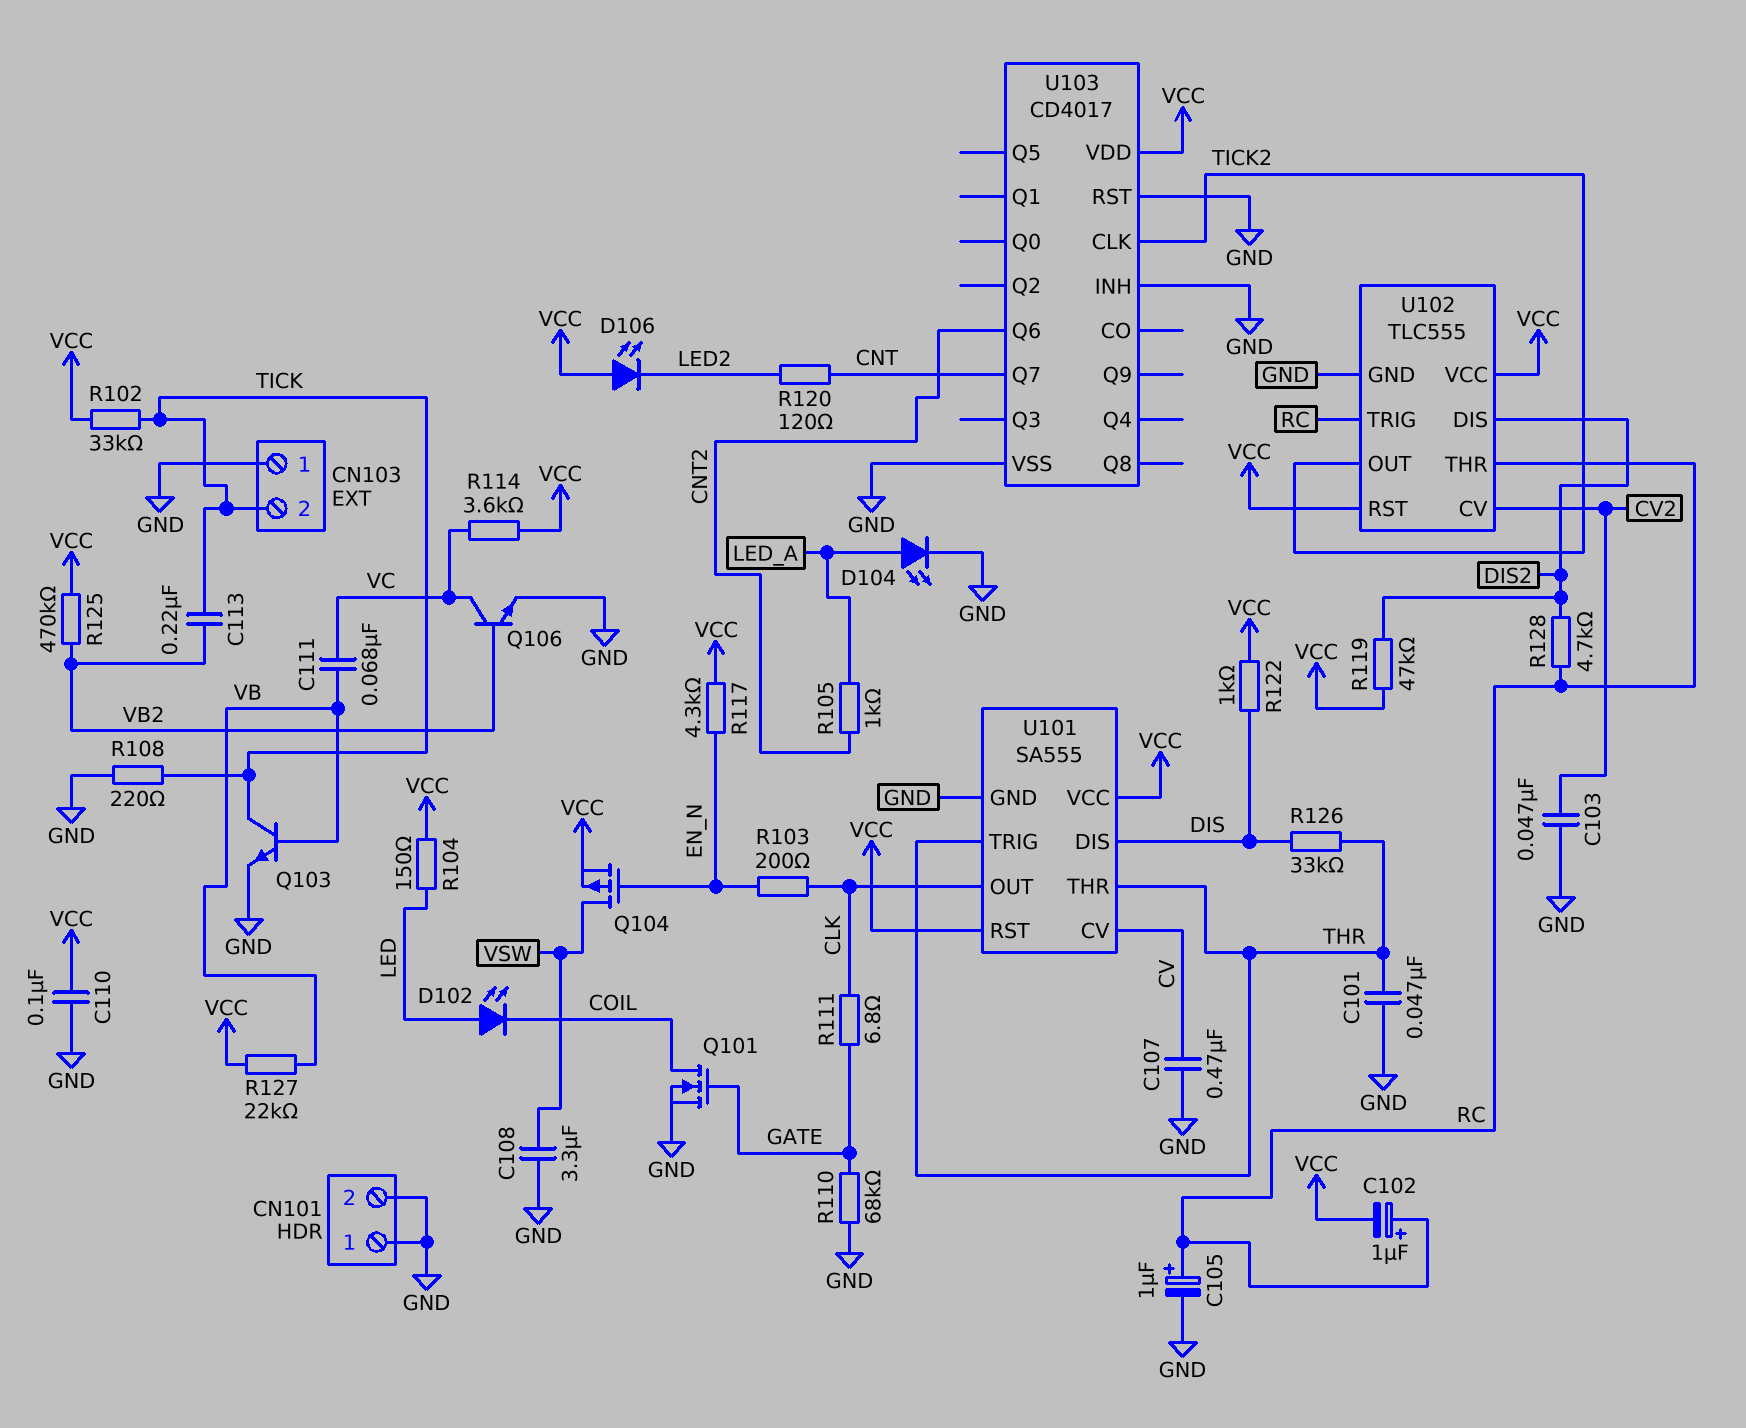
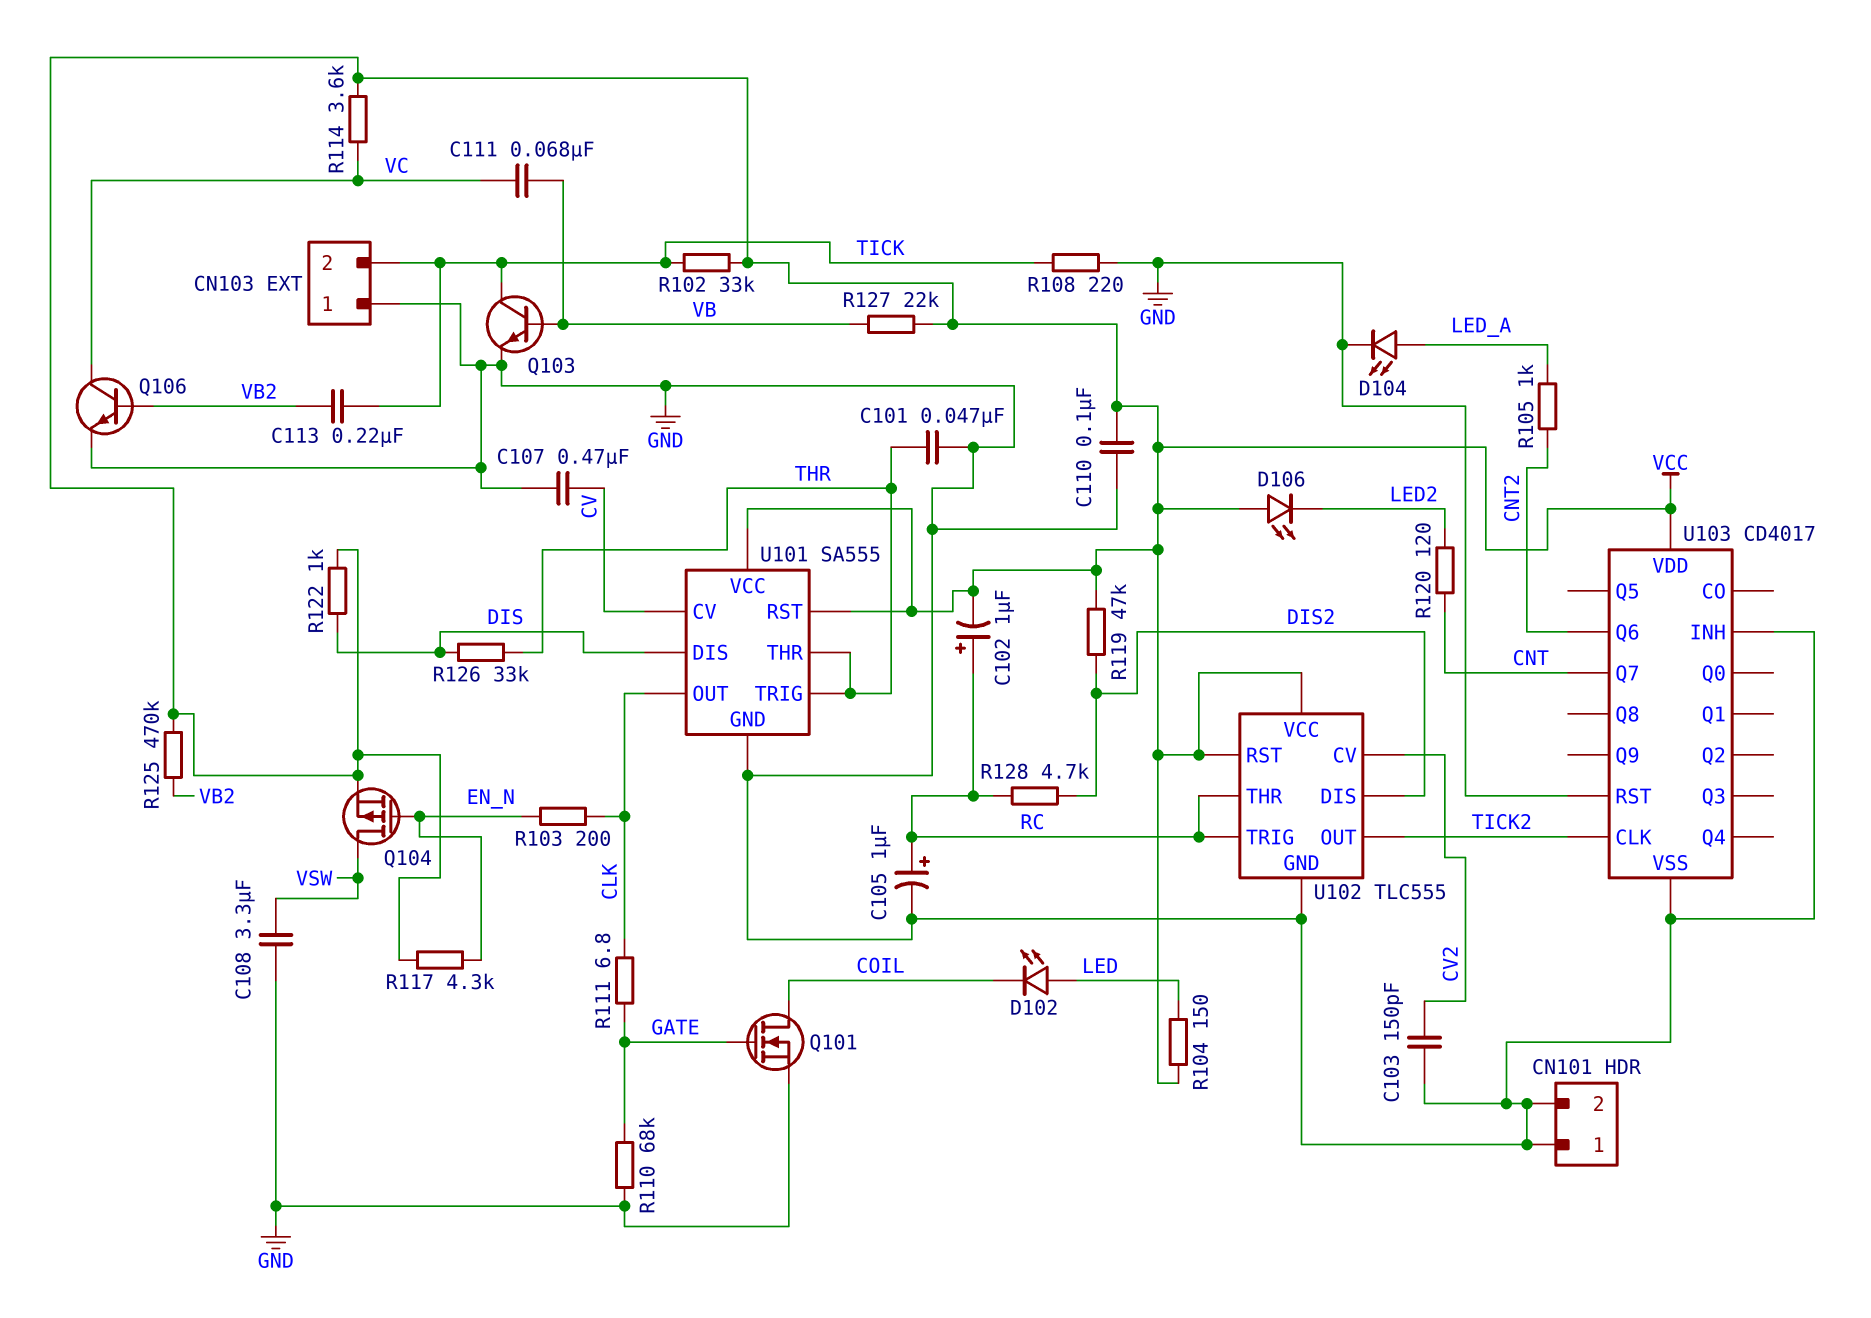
C103: 47nF (CV2, GND) -> 150pF (CV2, GND)

